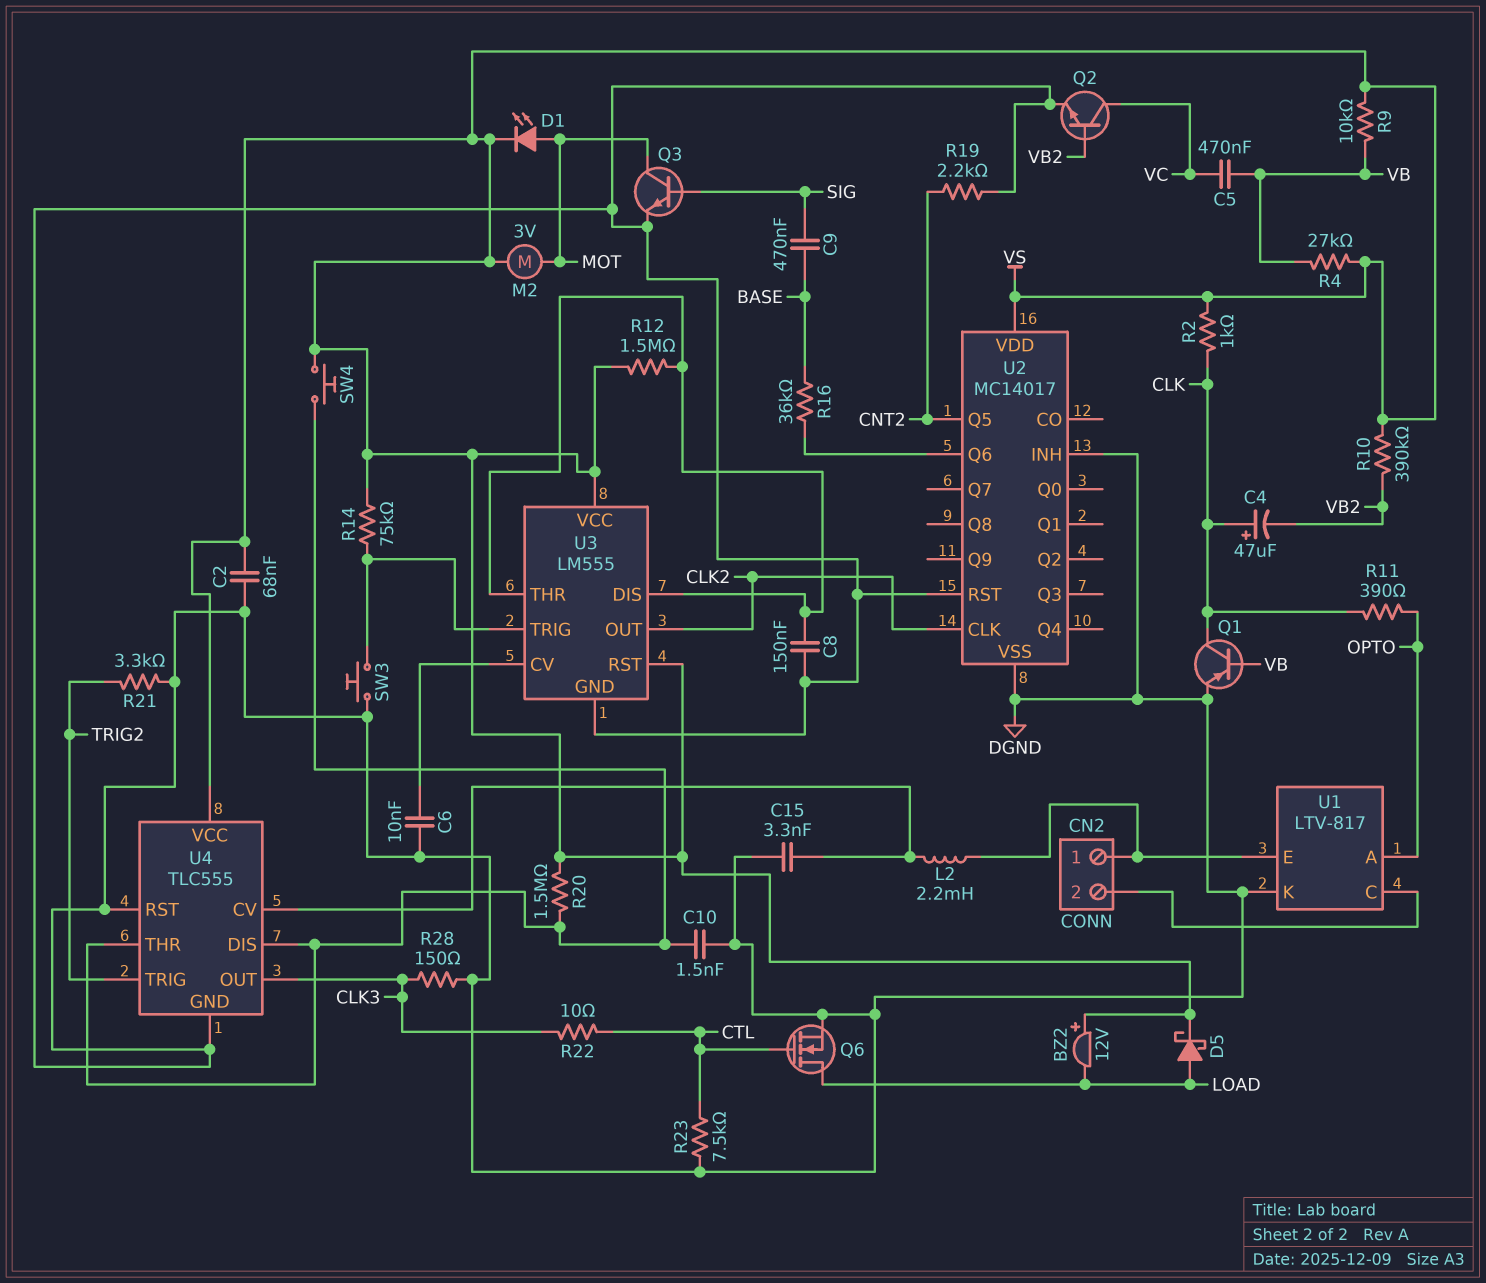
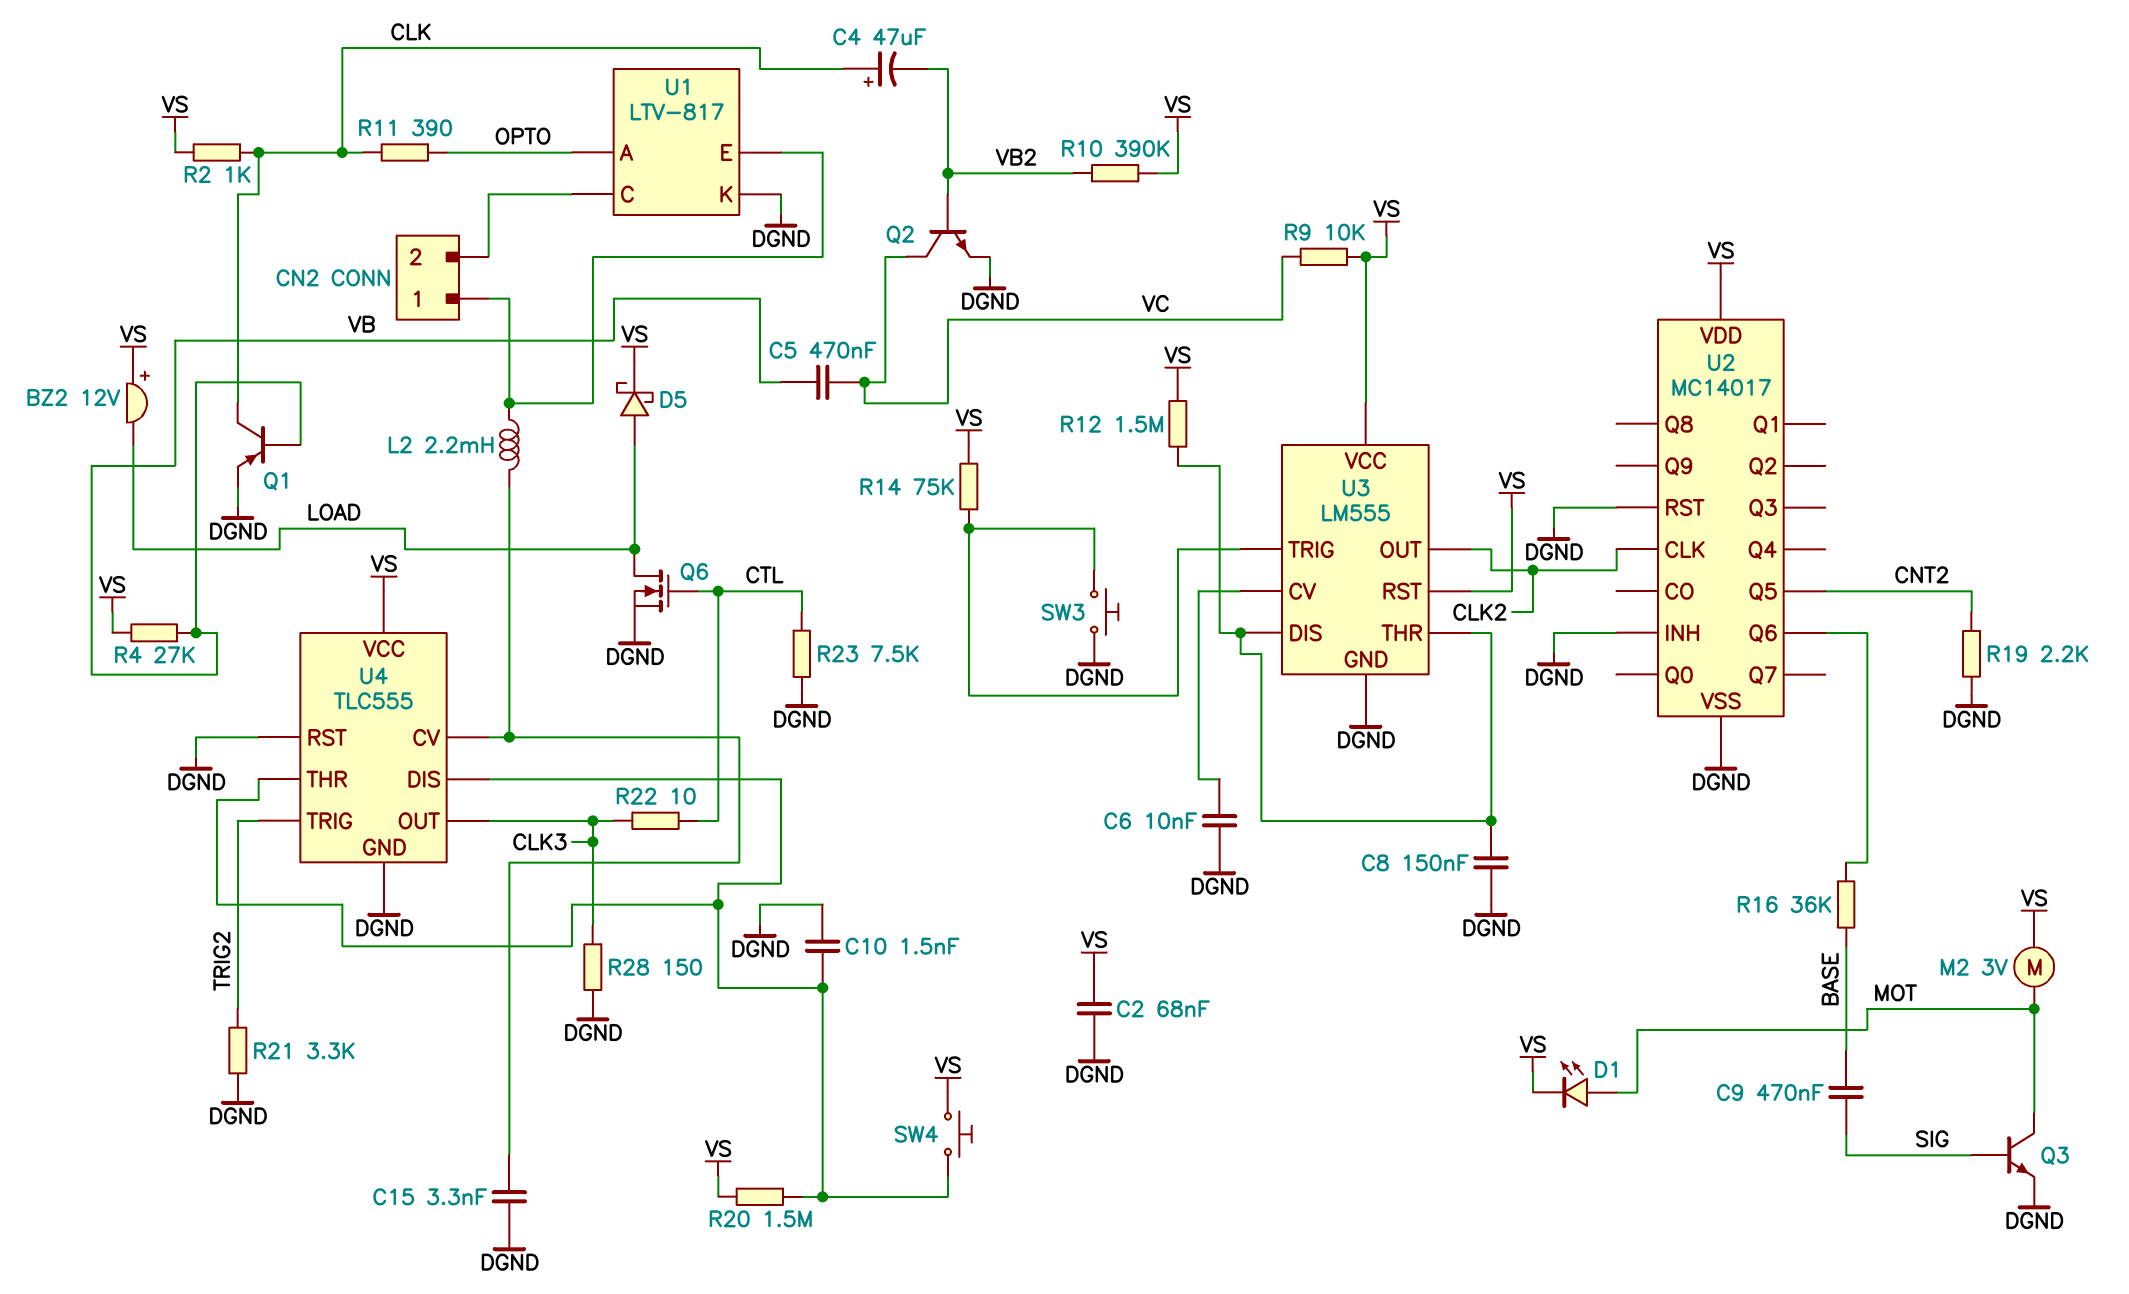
R9: 10k (VB, VS) -> 10k (VC, VS)

